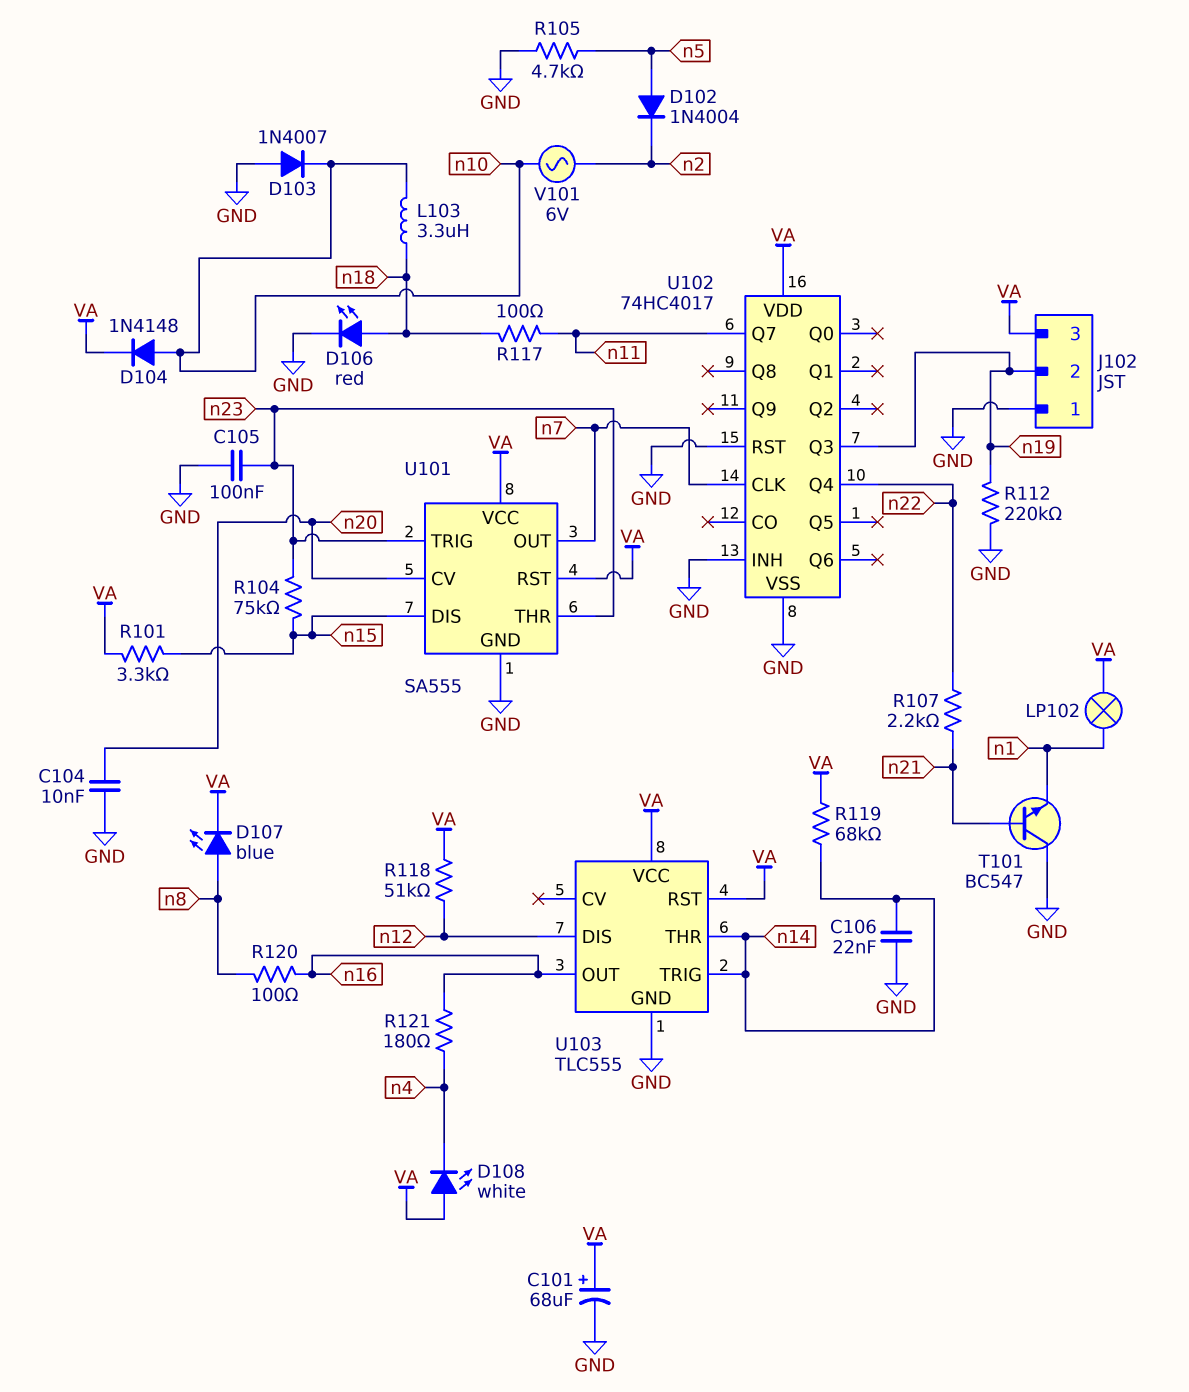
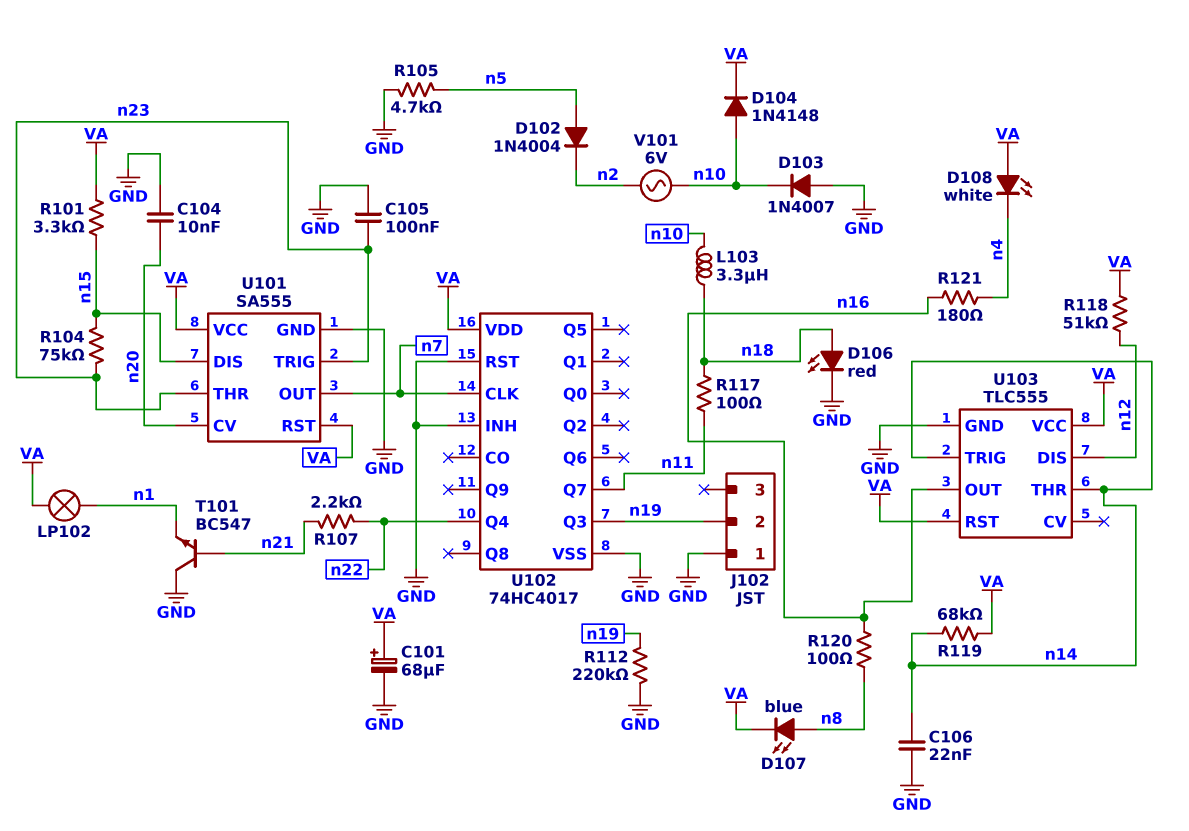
J102 pin 3: VA -> none

